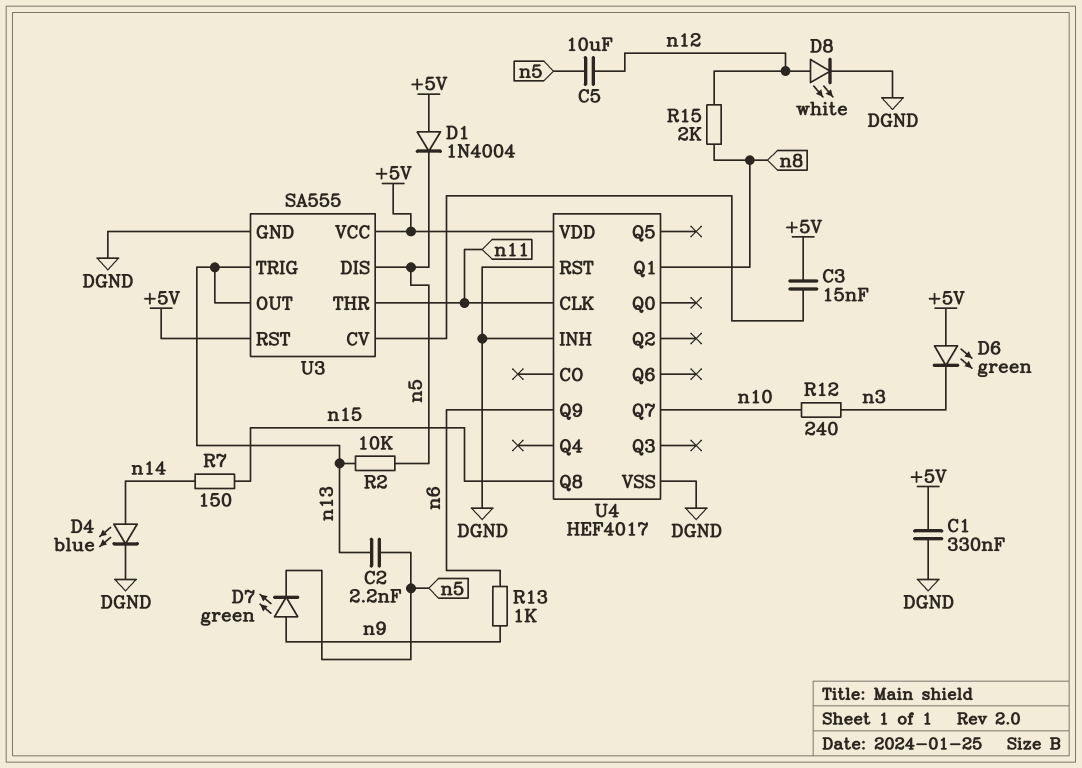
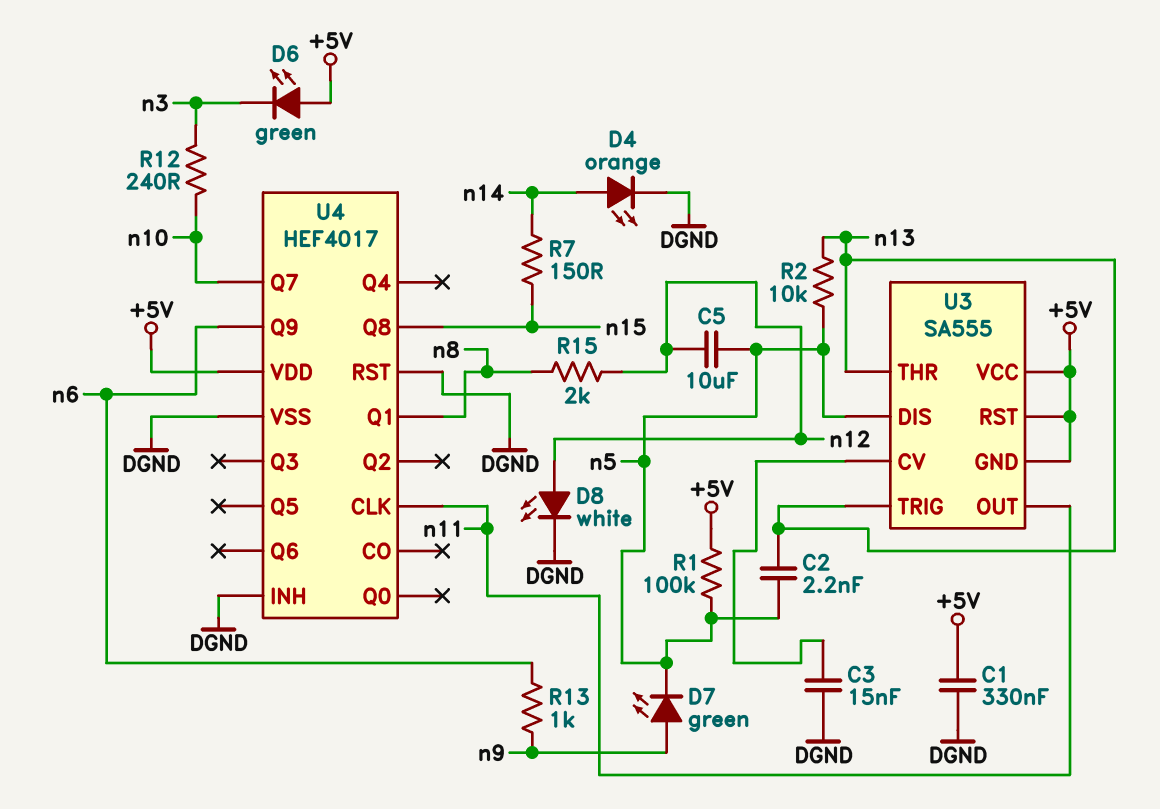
C3: 15nF (+5V, U3/CV) -> 15nF (DGND, U3/CV)
D1: diode 1N4004 (A +5V, K n5) -> none
D4: LED blue (A n14, K DGND) -> LED orange (A n14, K DGND)
R1: none -> 100k (+5V, n5)
U3 pin GND: DGND -> +5V
U3 pin OUT: n13 -> n11
U3 pin THR: n11 -> n13

